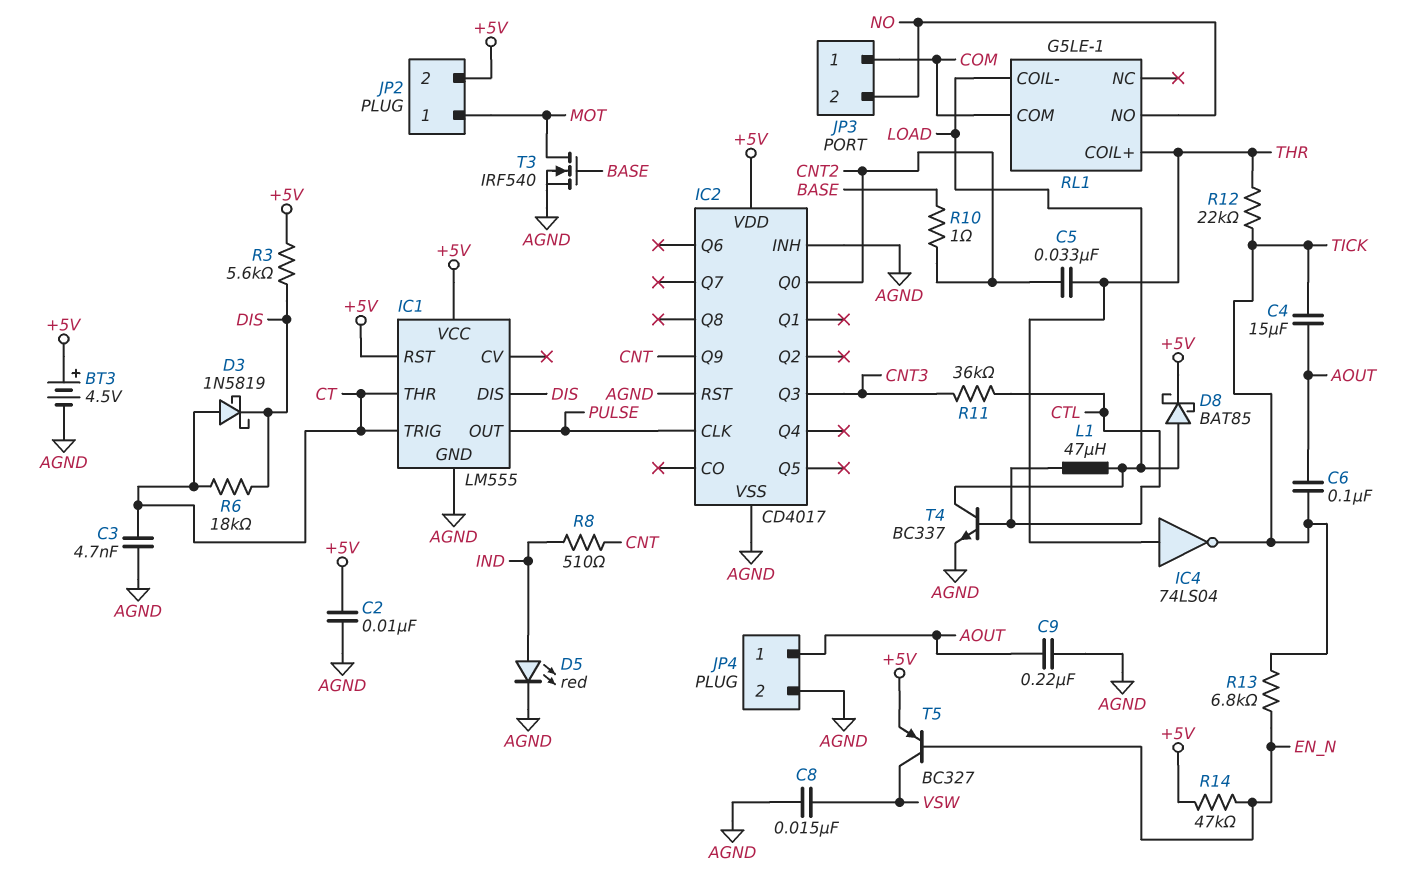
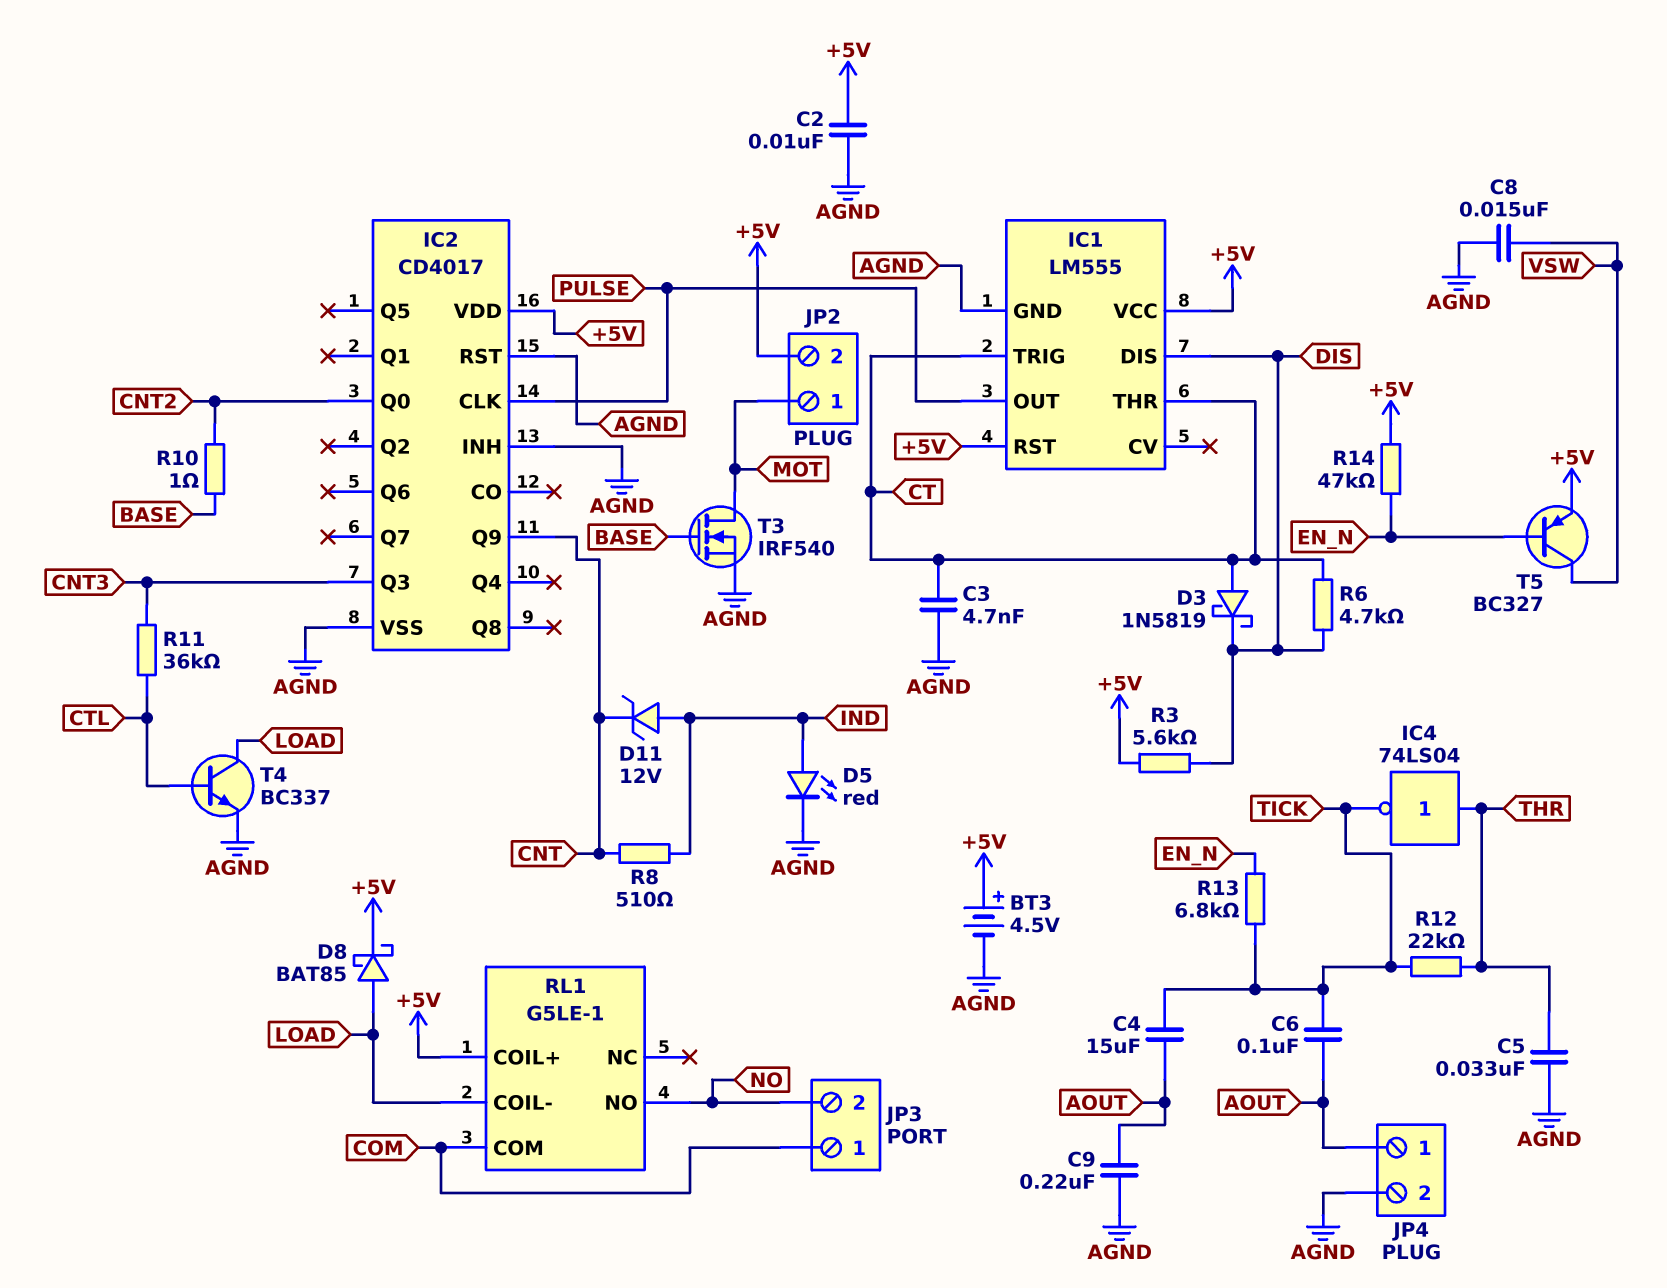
C5: 33nF (CNT2, THR) -> 33nF (AGND, THR)
D11: none -> zener 12V (A IND, K CNT)
L1: 47uH (CTL, LOAD) -> none
R6: 18k (CT, DIS) -> 4.7k (CT, DIS)
RL1 pin COIL+: THR -> +5V

